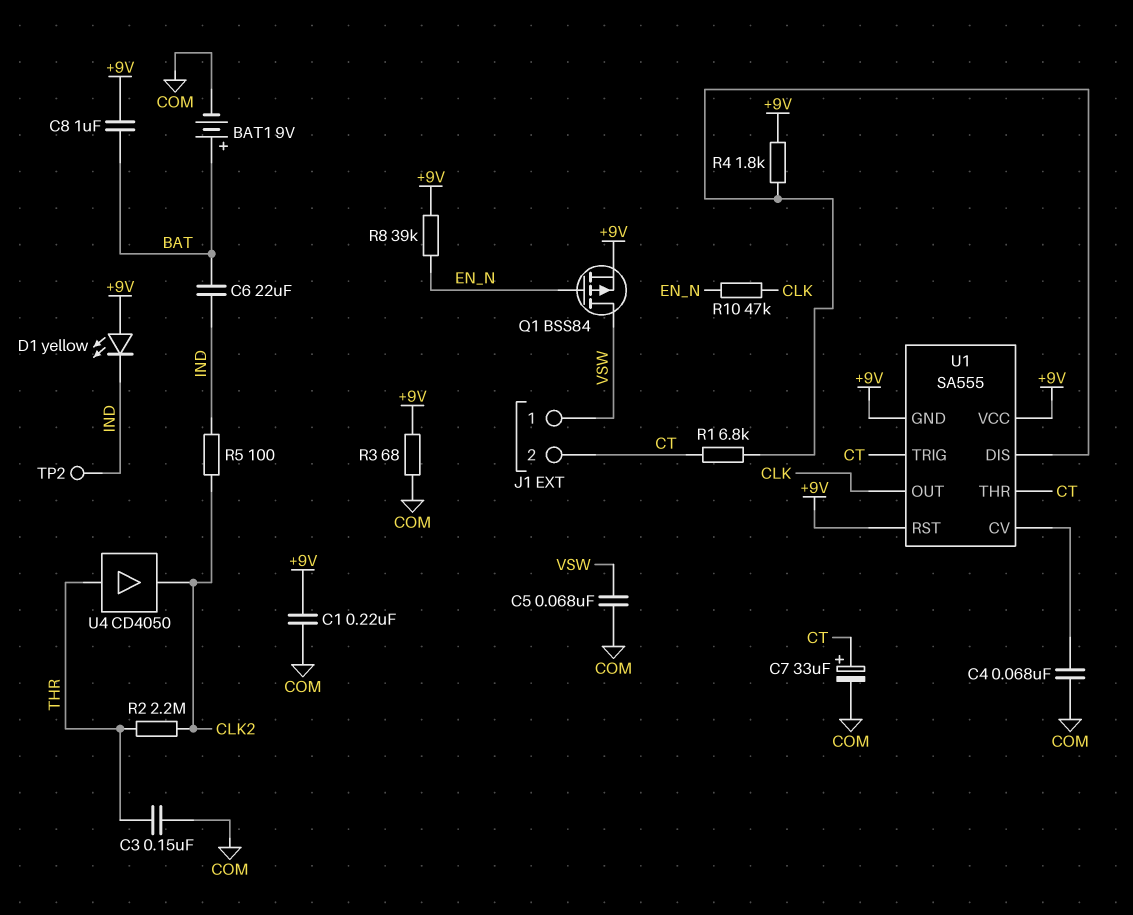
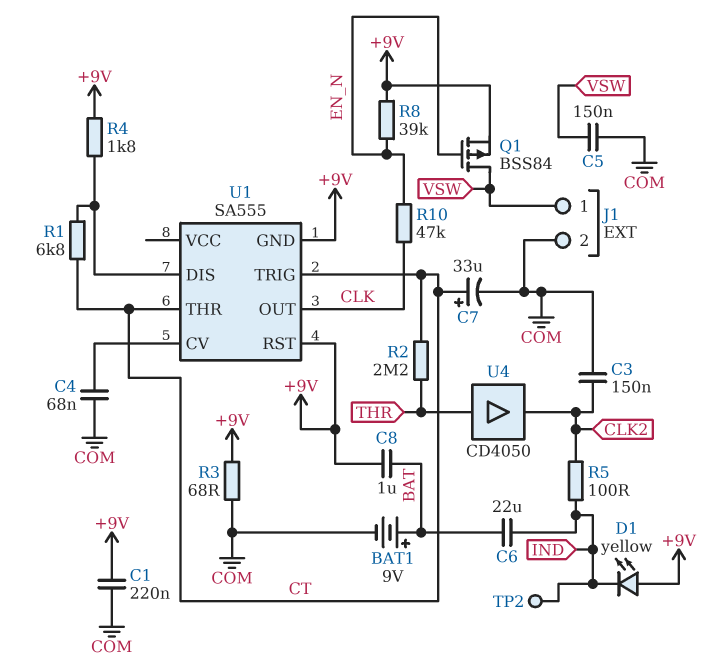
C3: 150nF (COM, THR) -> 150nF (CLK2, COM)
C5: 68nF (COM, VSW) -> 150nF (COM, VSW)
J1 pin 2: CT -> COM
R2: 2.2M (CLK2, THR) -> 2.2M (CT, THR)
U1 pin VCC: +9V -> none

